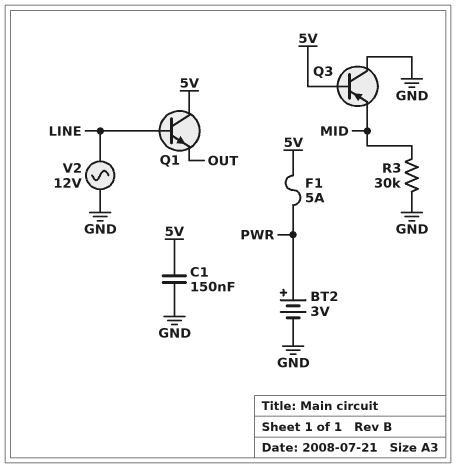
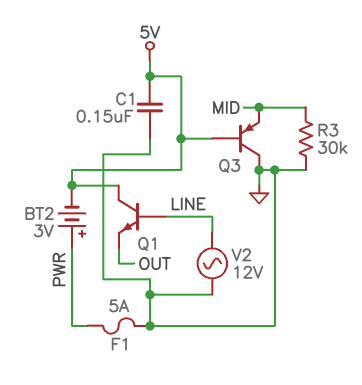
BT2: 3V (plus PWR, minus GND) -> 3V (plus PWR, minus 5V)
F1: 5A (5V, PWR) -> 5A (GND, PWR)

